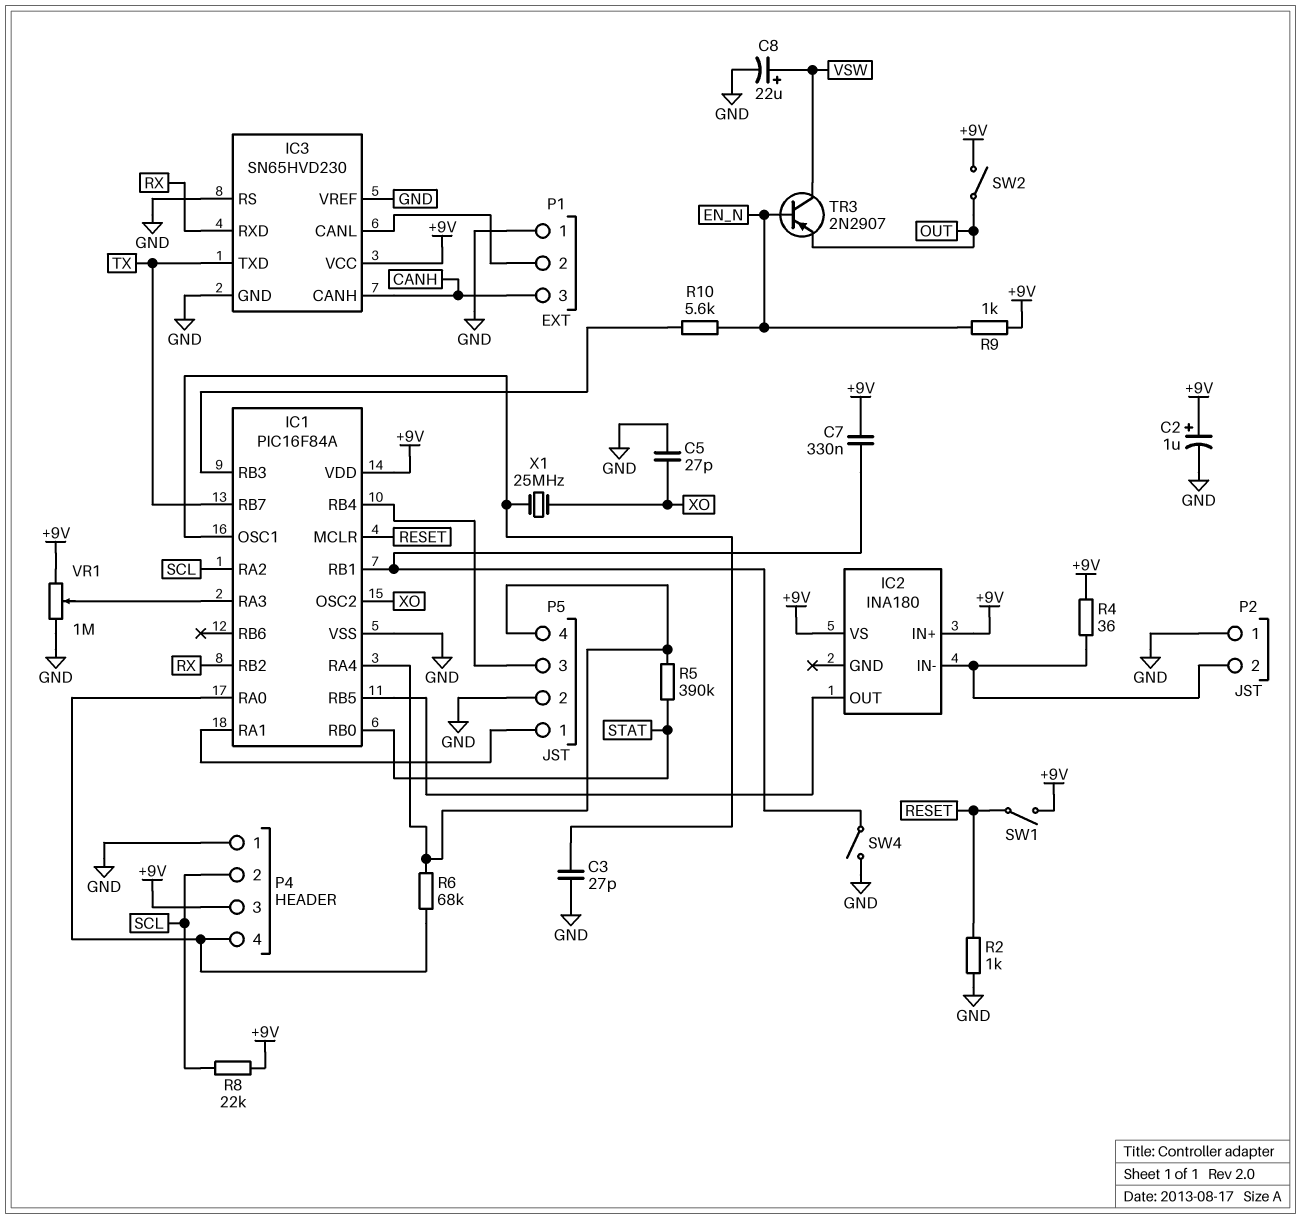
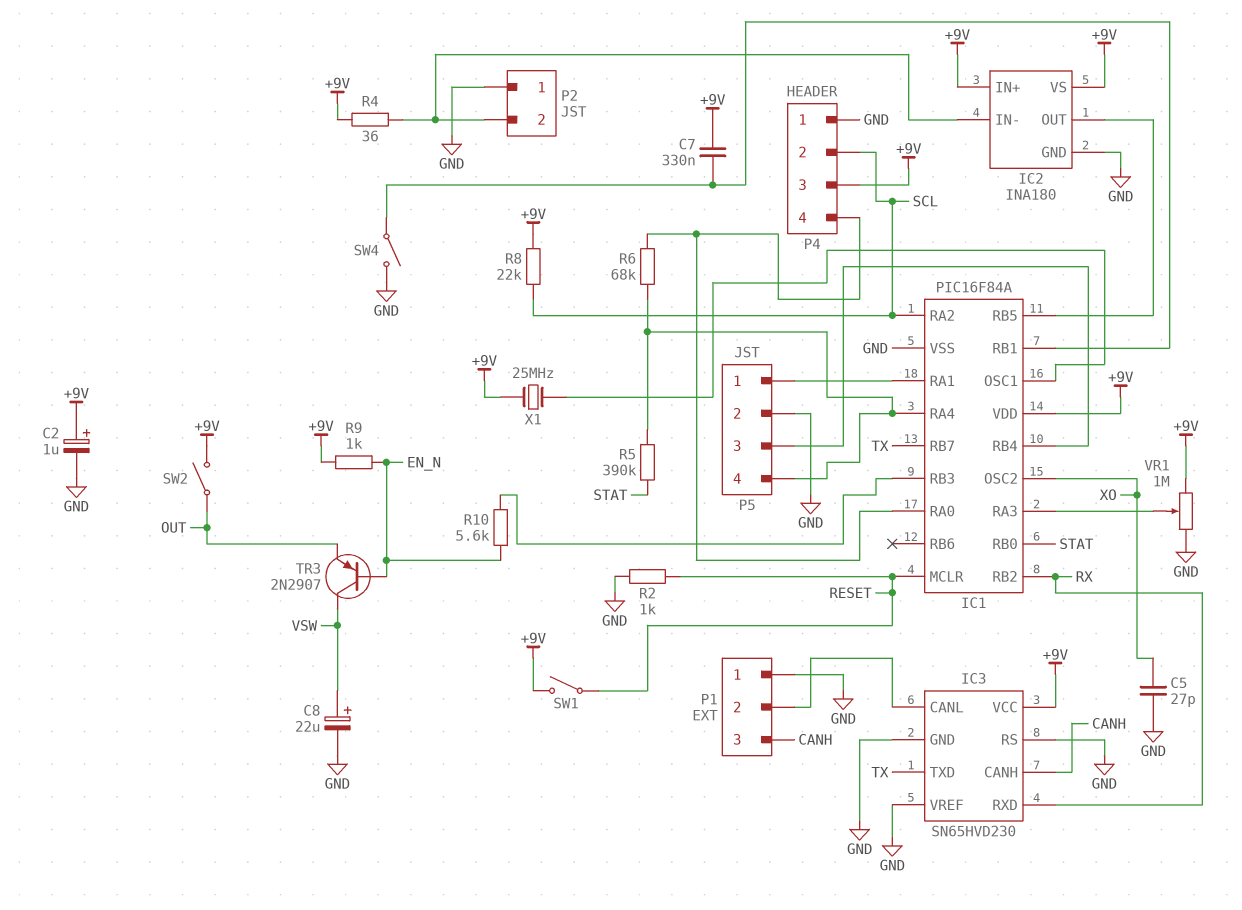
C3: 27pF (GND, IC1/OSC1) -> none
IC2 pin GND: none -> GND
X1: 25MHz (IC1/OSC1, XO) -> 25MHz (+9V, IC1/OSC1)

